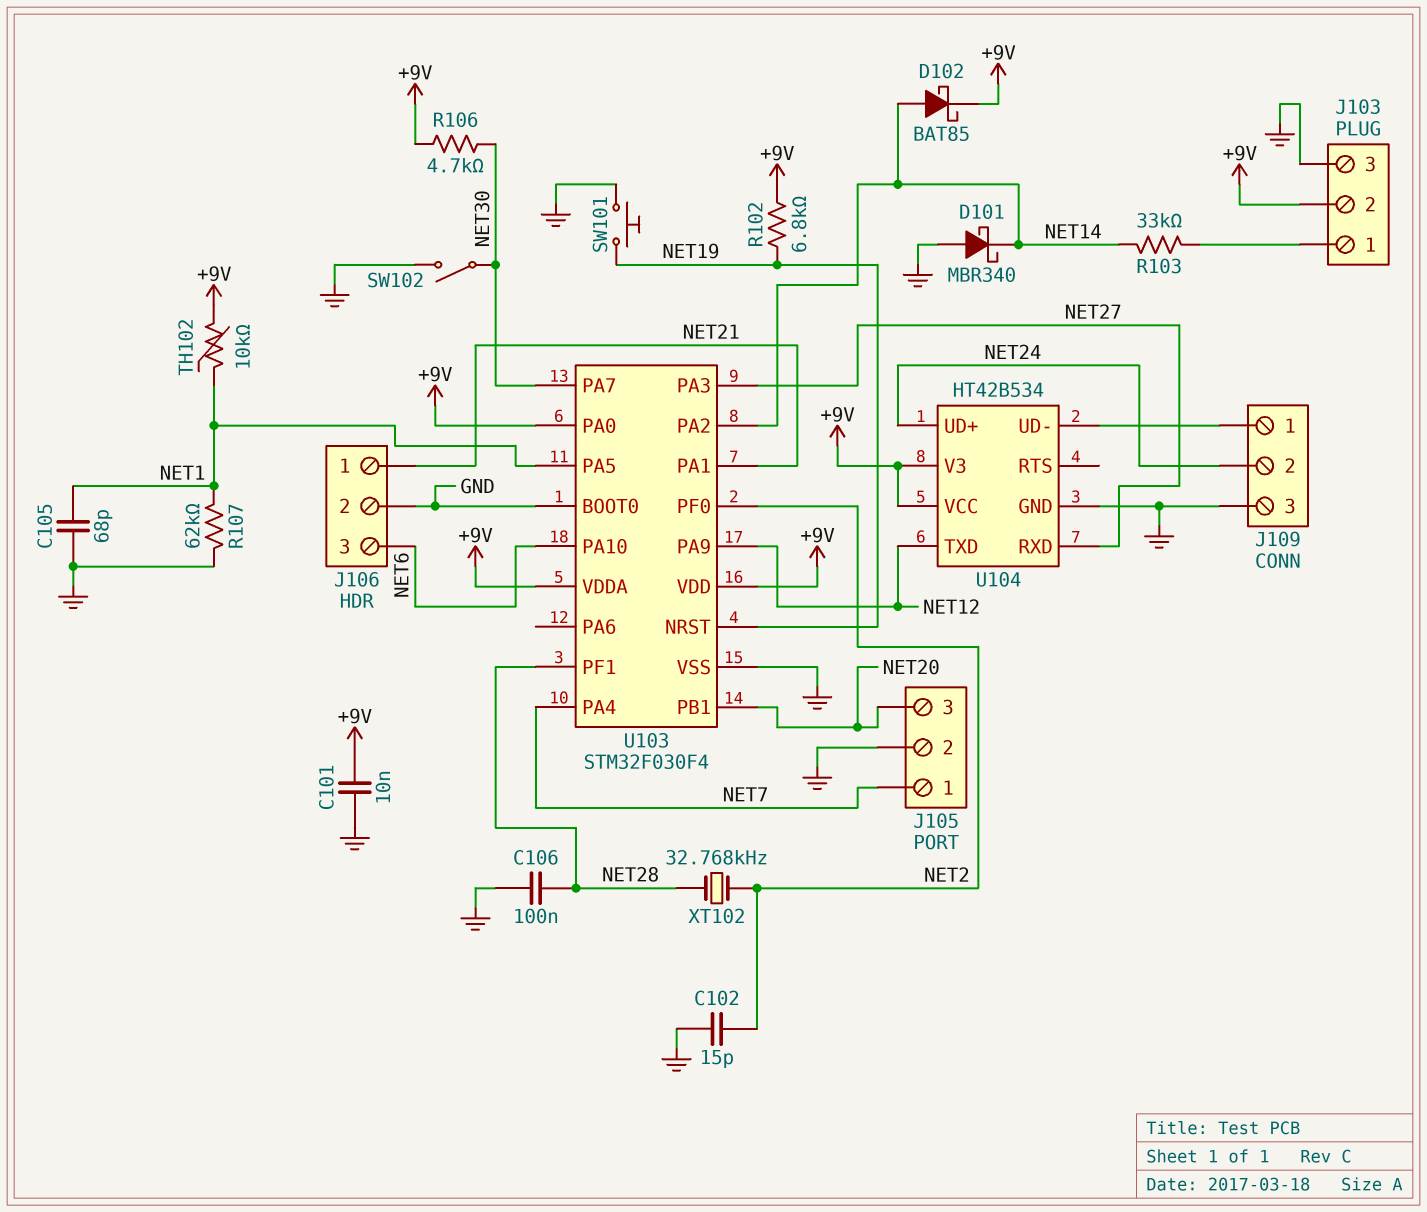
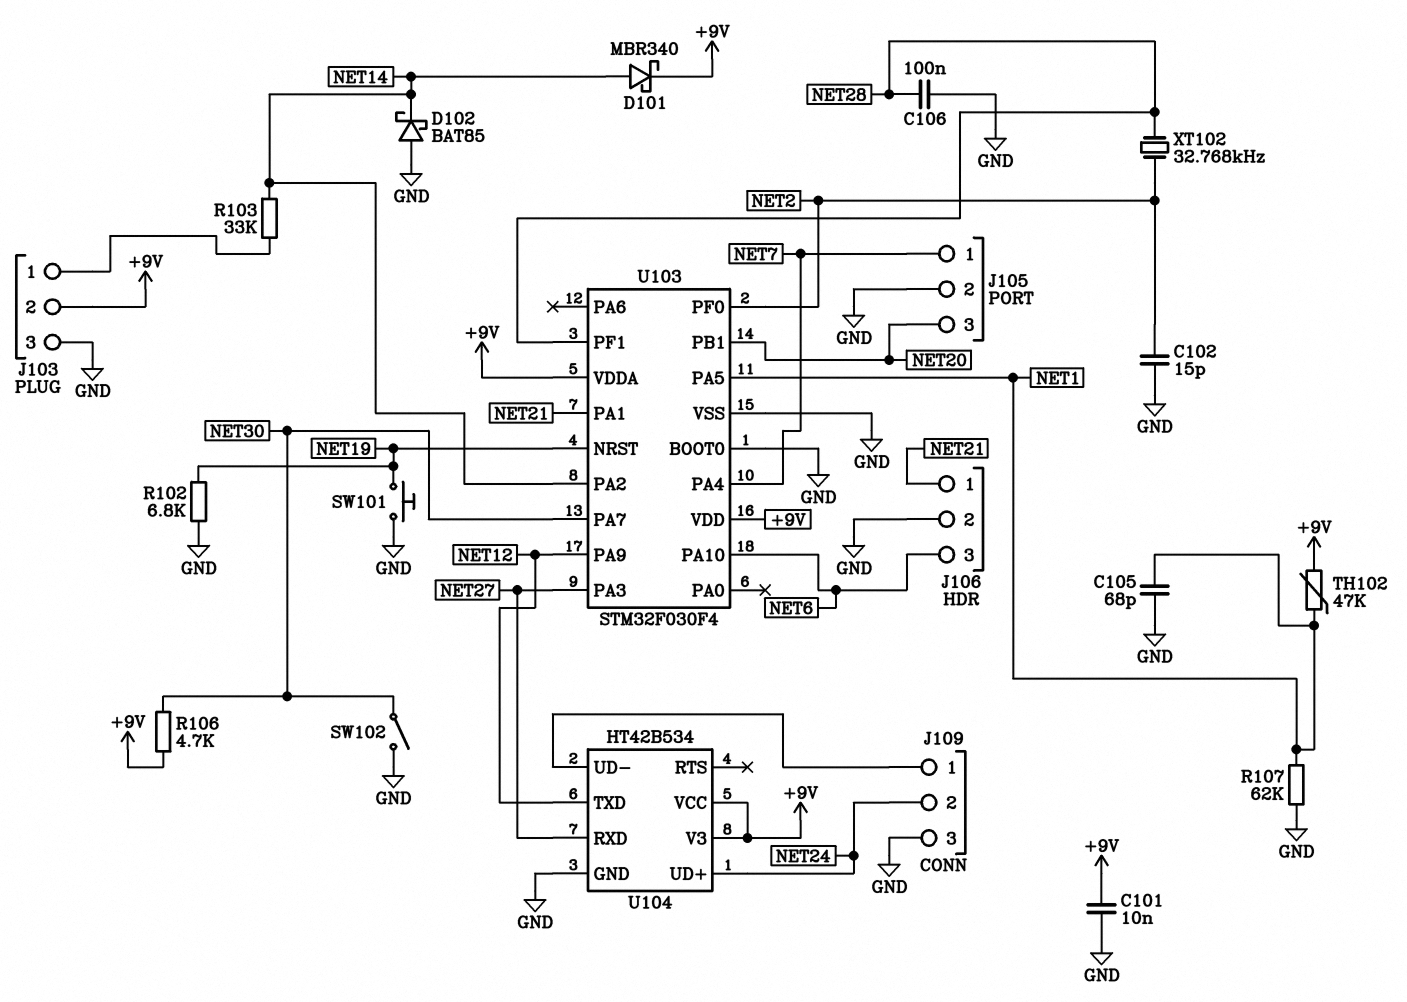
D101: schottky MBR340 (A GND, K NET14) -> schottky MBR340 (A NET14, K +9V)
D102: schottky BAT85 (A NET14, K +9V) -> schottky BAT85 (A GND, K NET14)
R102: 6.8k (+9V, NET19) -> 6.8k (GND, NET19)
TH102: 10k (+9V, NET1) -> 47k (+9V, NET1)
U103 pin PA0: +9V -> none

